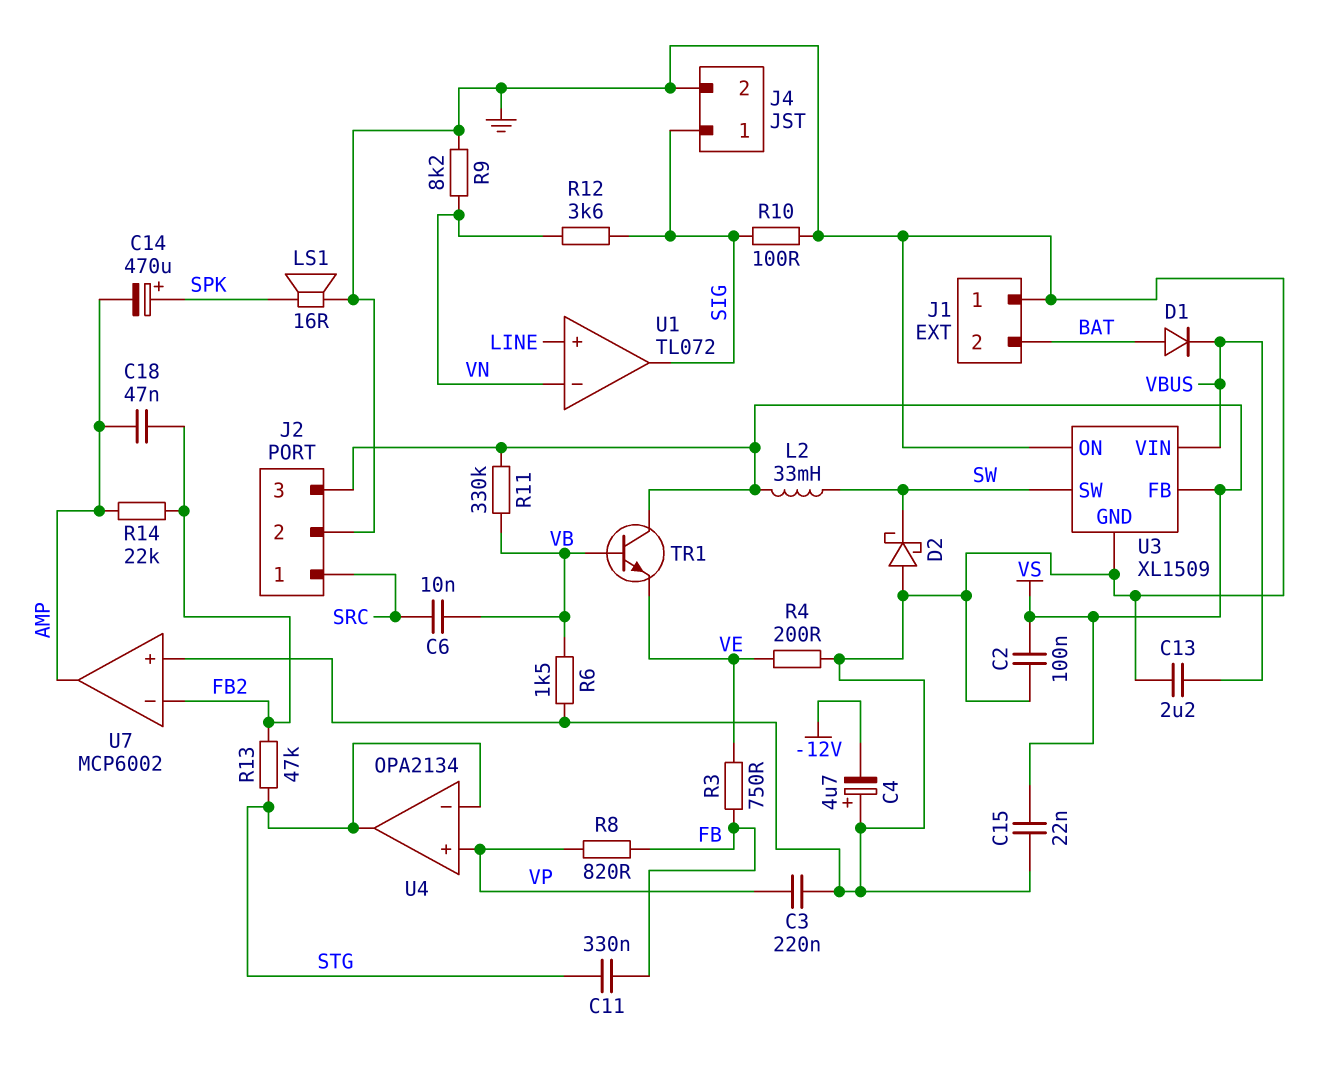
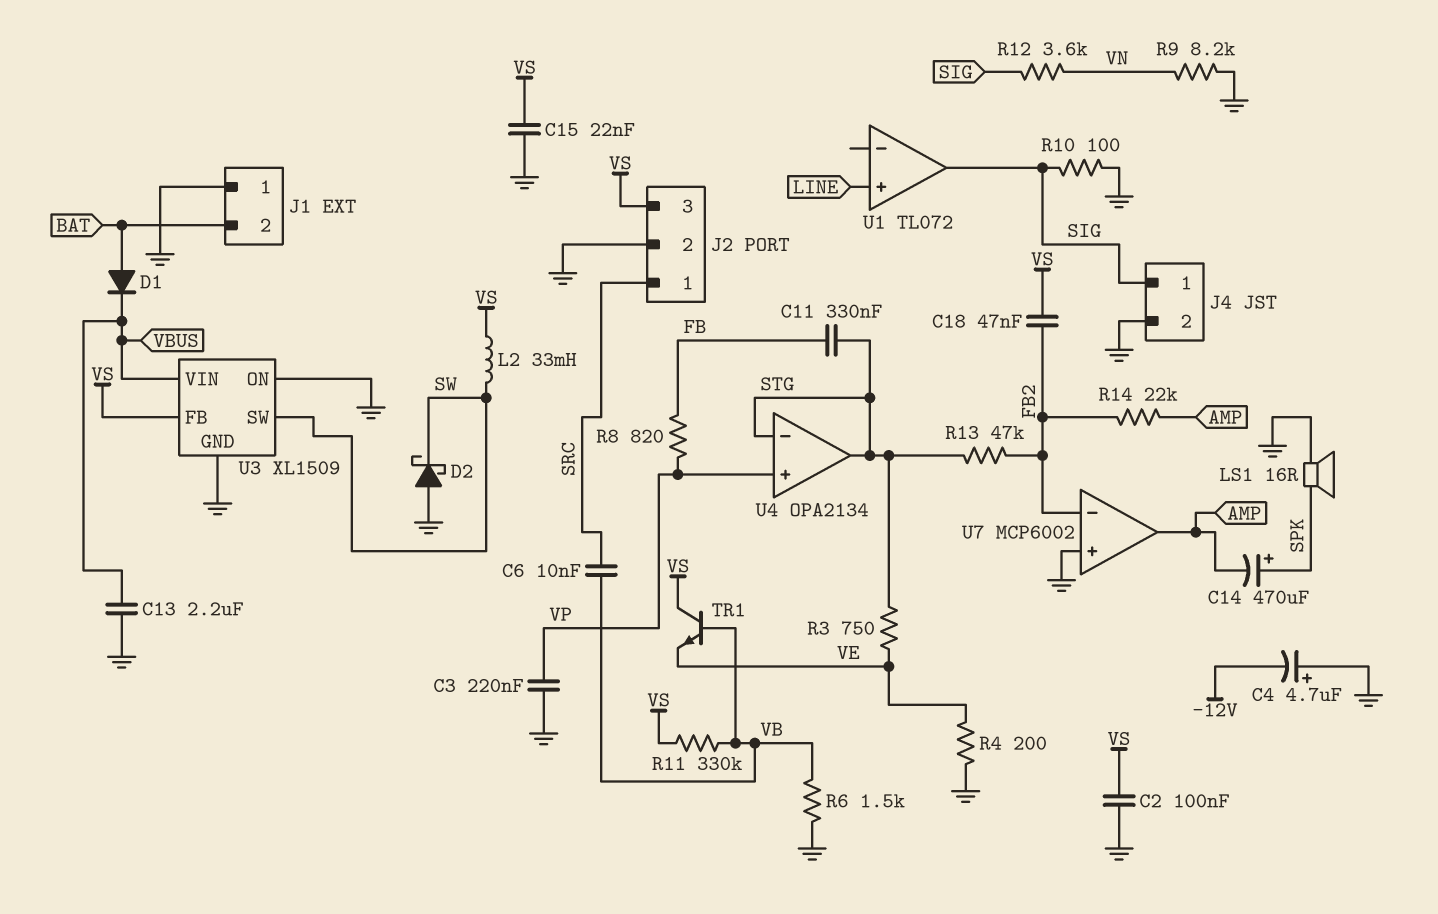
C18: 47nF (AMP, FB2) -> 47nF (FB2, VS)
R3: 750 (FB, VE) -> 750 (STG, VE)
U1 pin in-: VN -> none

